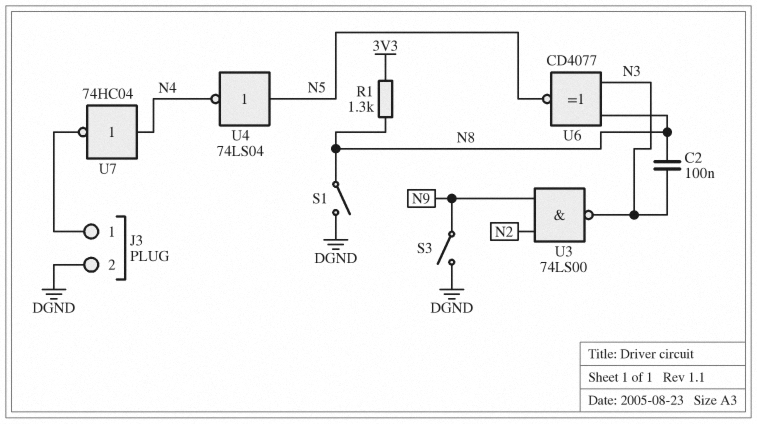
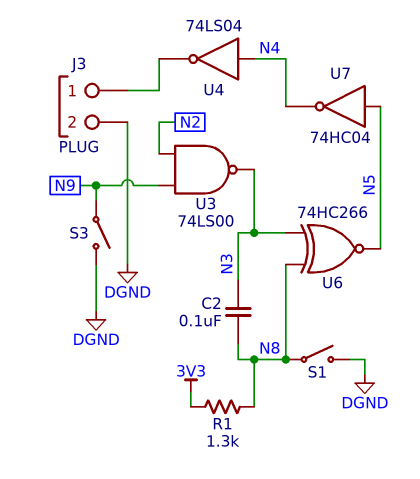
U4: NOT 74LS04 (in N5, out N4) -> NOT 74LS04 (in N4, out J3/1)
U6: XNOR CD4077 (in N3, in N8, out N5) -> XNOR 74HC266 (in N3, in N8, out N5)
U7: NOT 74HC04 (in N4, out J3/1) -> NOT 74HC04 (in N5, out N4)

